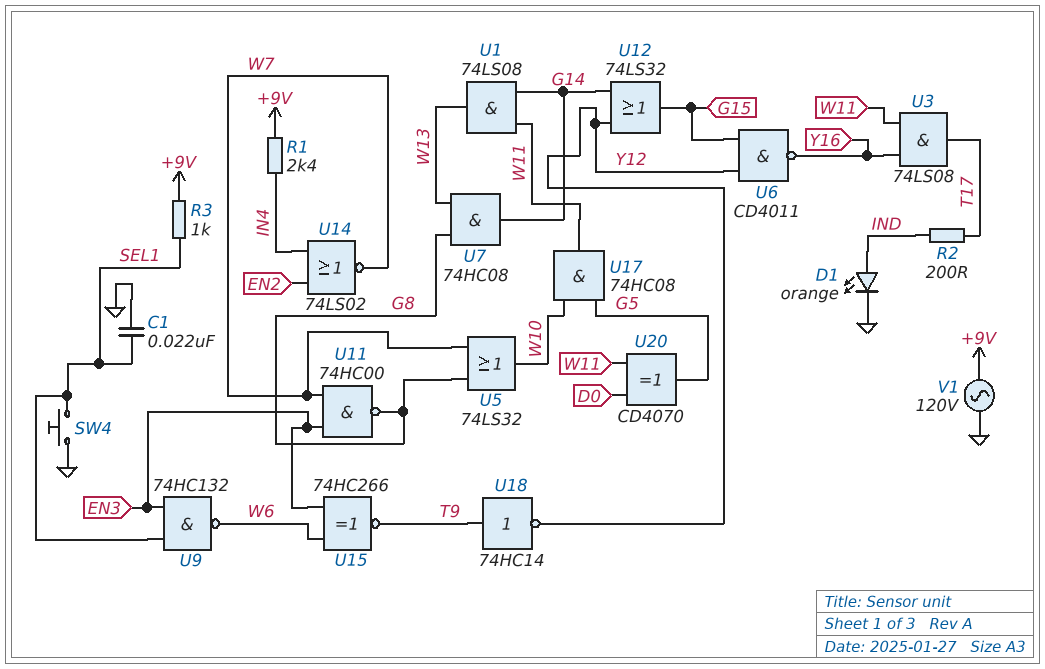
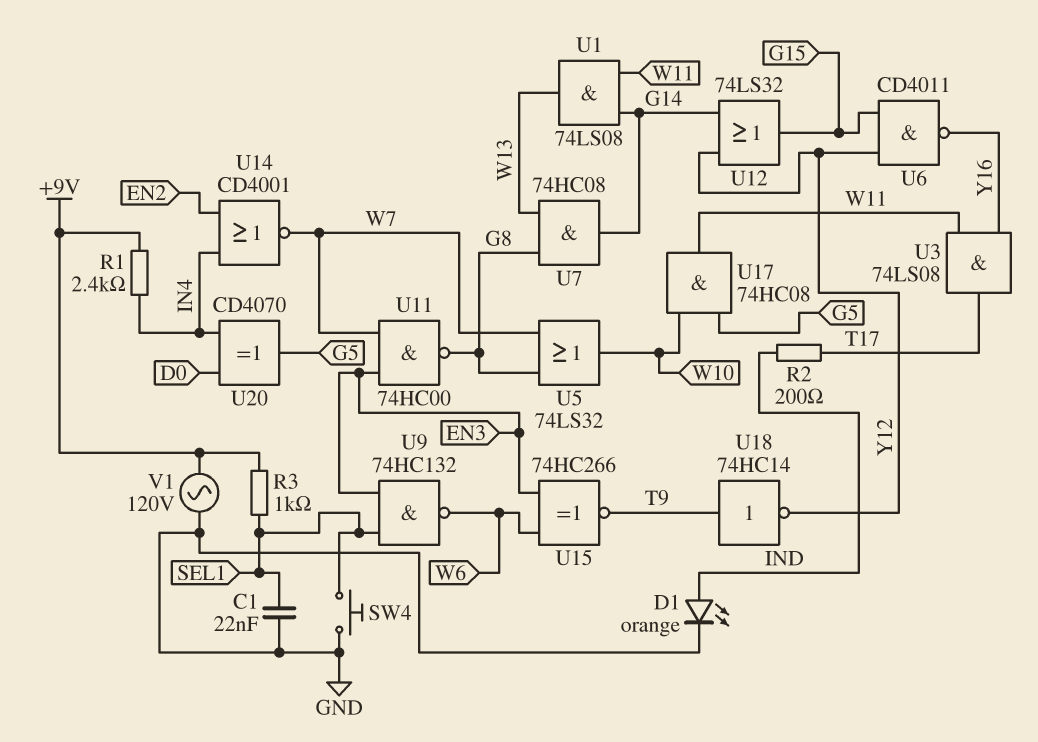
U14: NOR 74LS02 (in EN2, in IN4, out W7) -> NOR CD4001 (in EN2, in IN4, out W7)
U20: XOR CD4070 (in D0, in W11, out G5) -> XOR CD4070 (in D0, in IN4, out G5)

